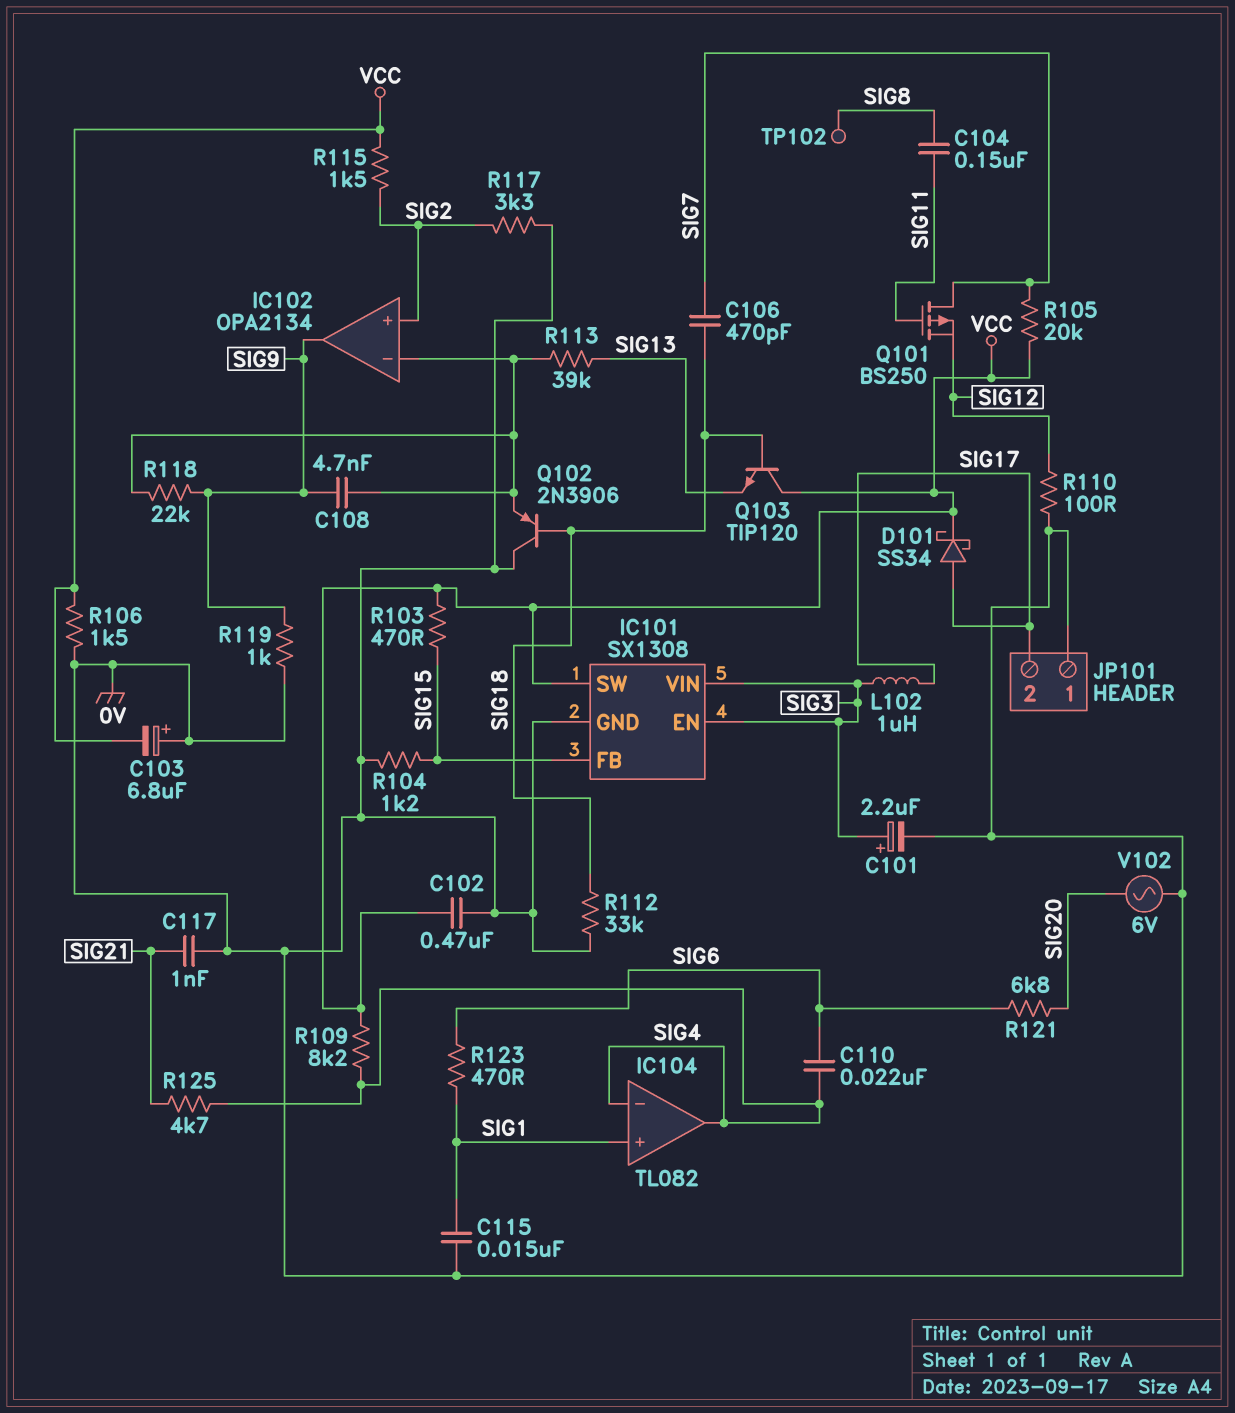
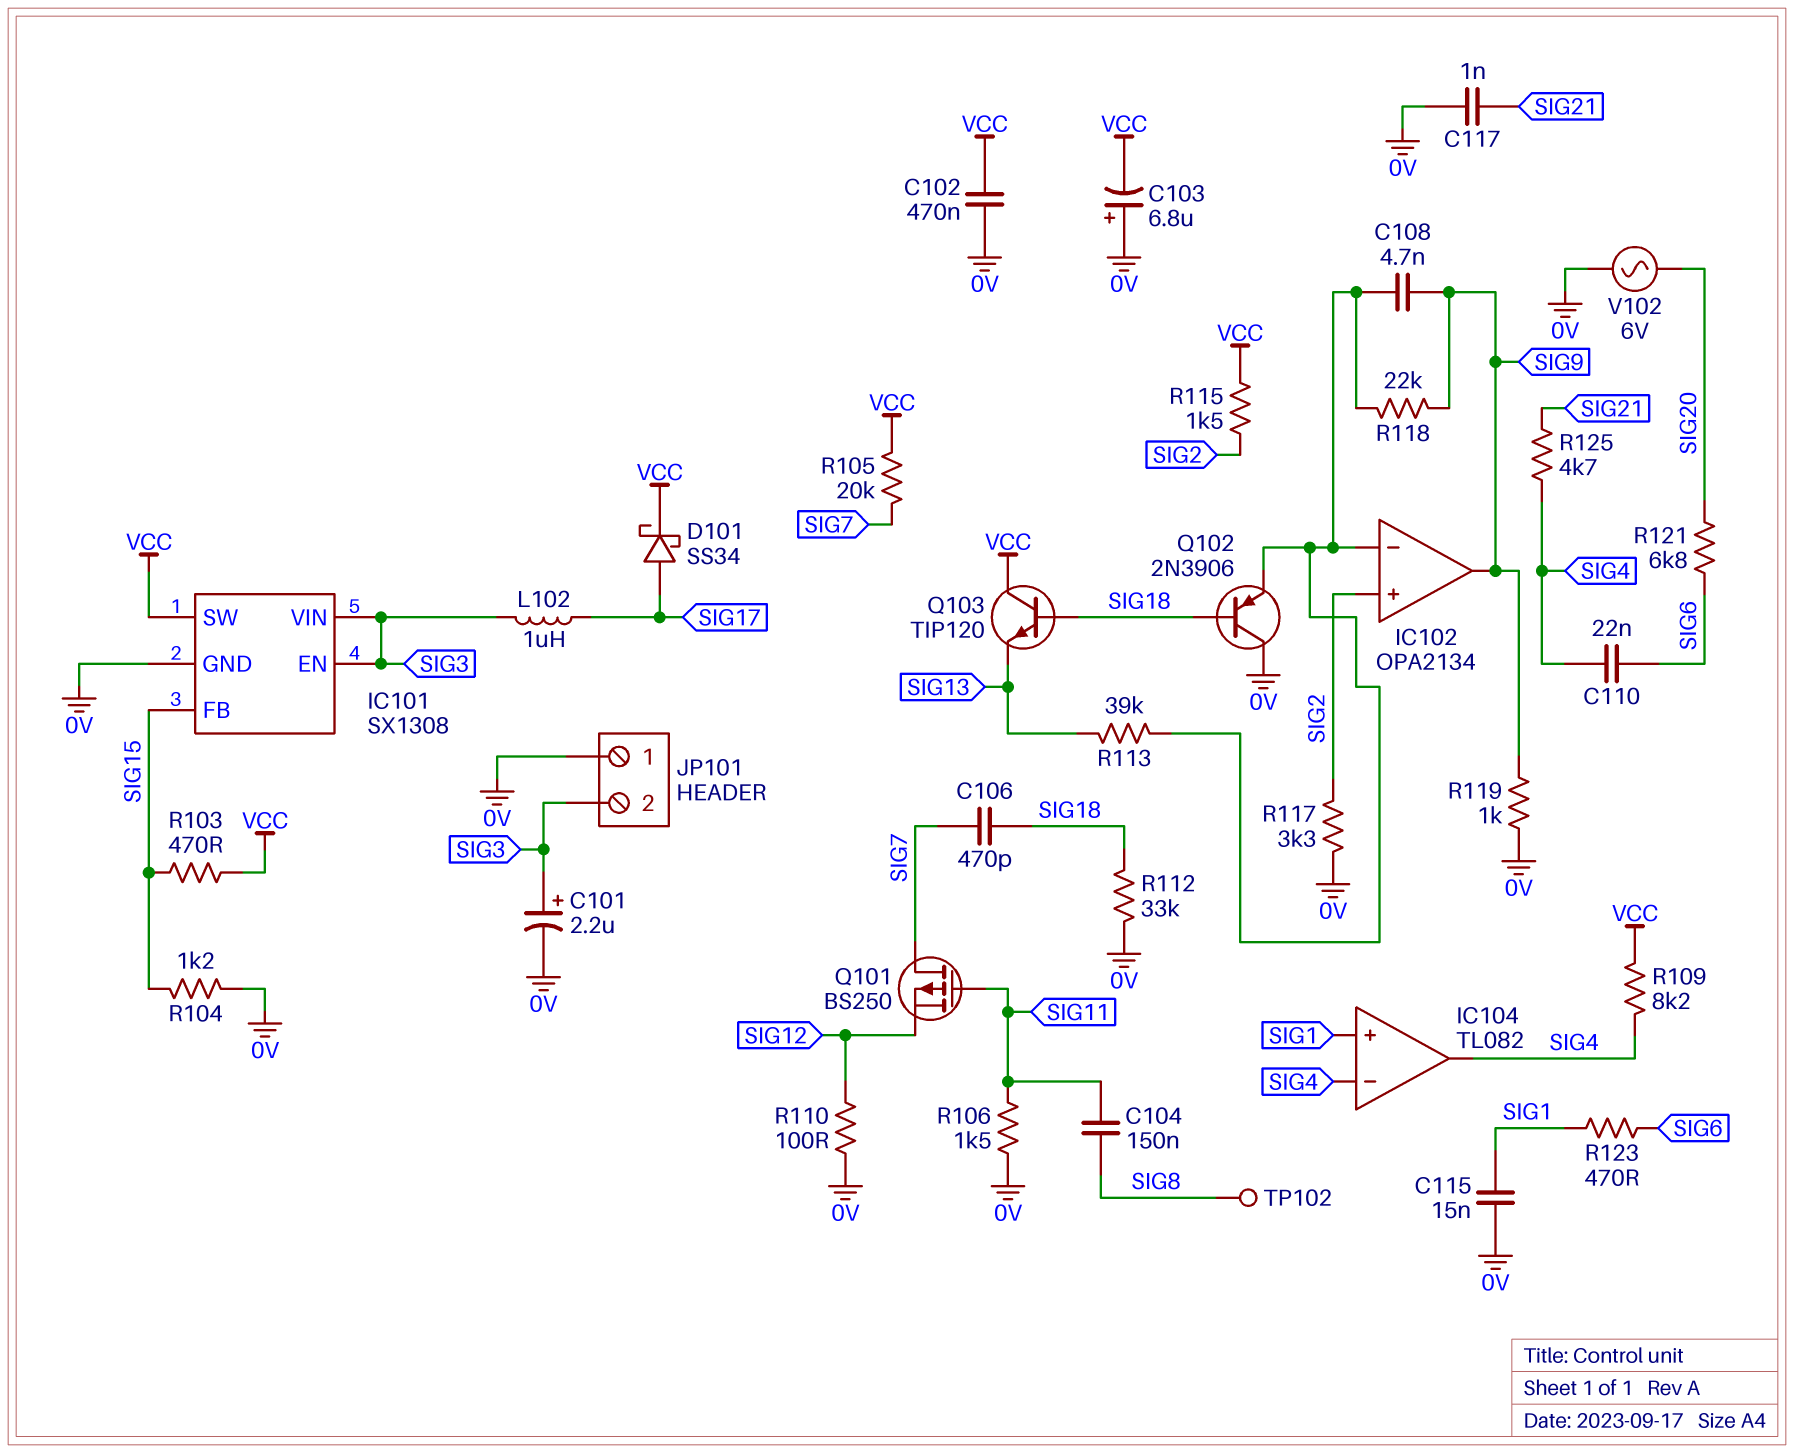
JP101 pin 2: SIG17 -> SIG3
R106: 1.5k (0V, VCC) -> 1.5k (0V, SIG11)

